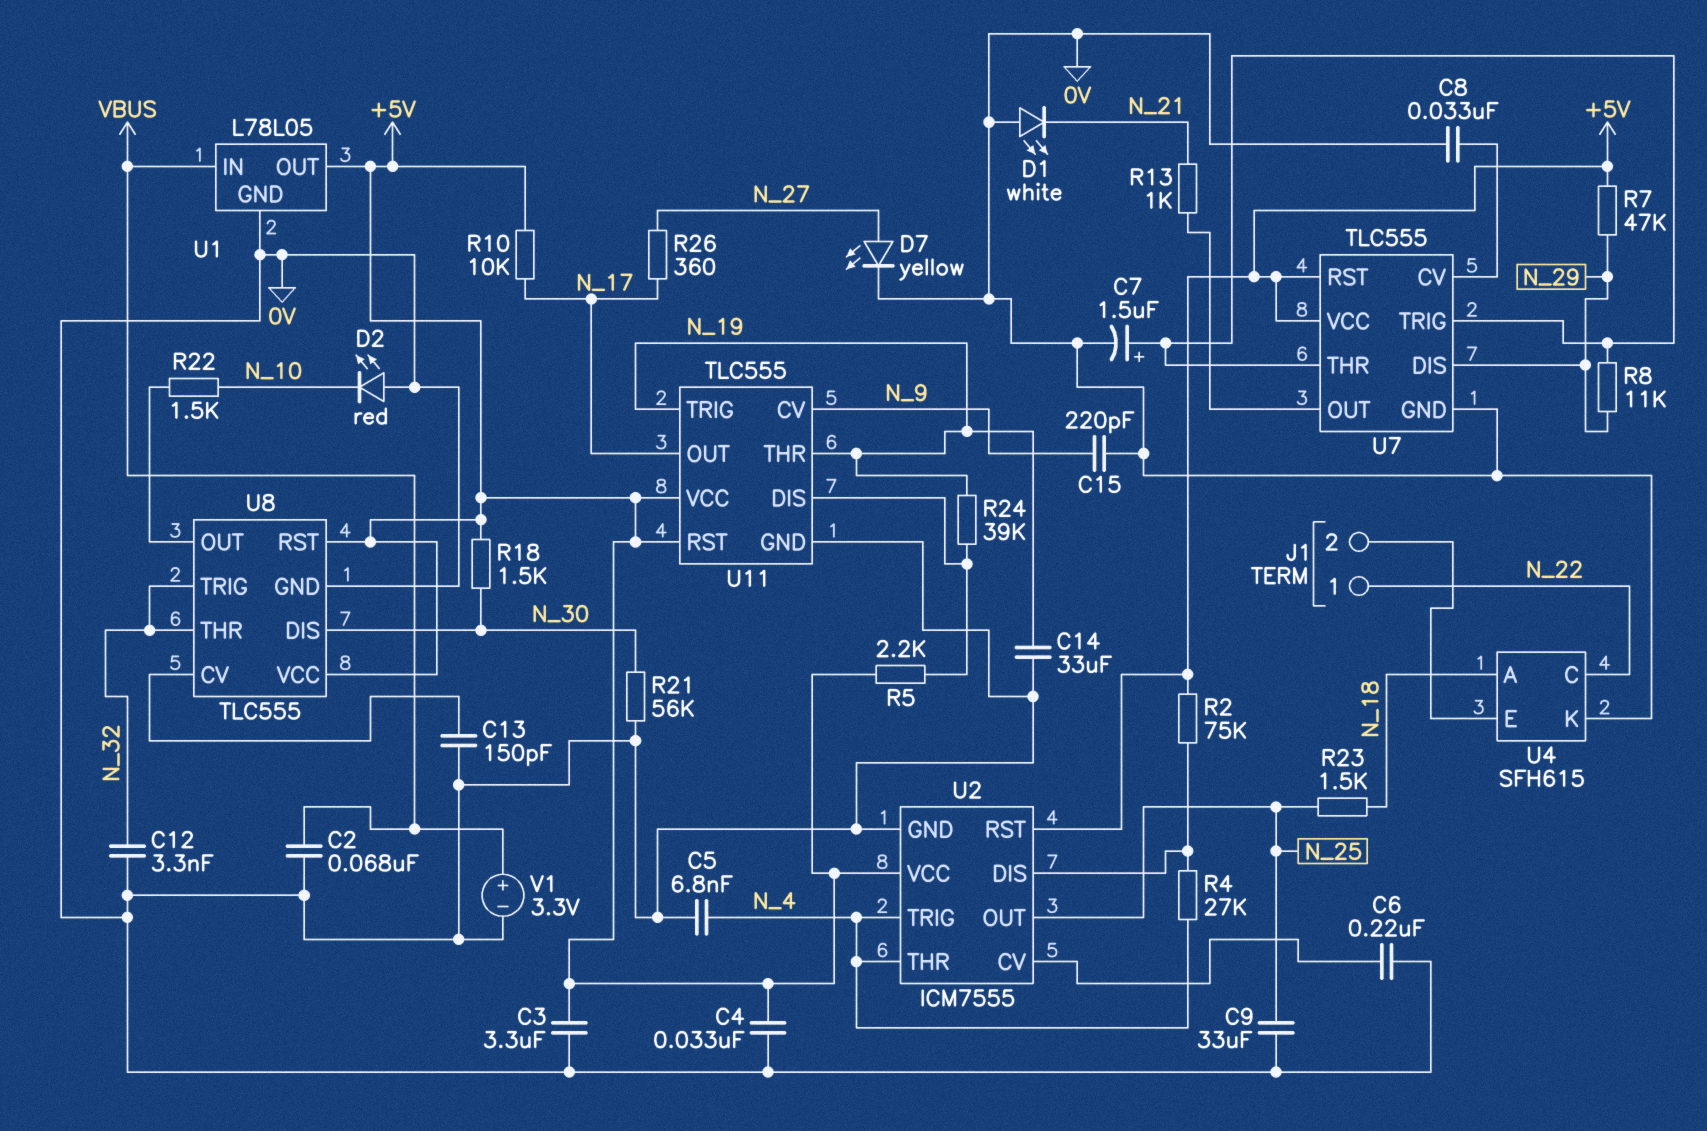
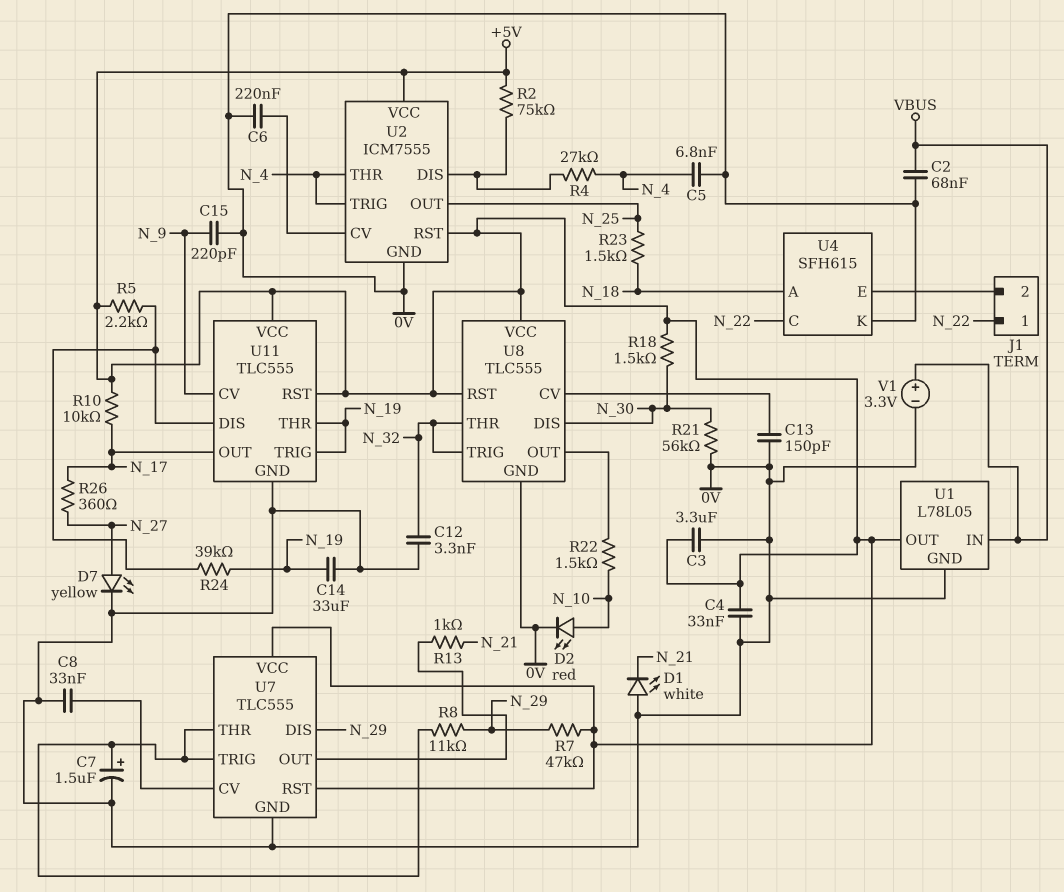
C9: 33uF (0V, N_25) -> none
D2: LED red (A 0V, K N_10) -> LED red (A N_10, K 0V)

